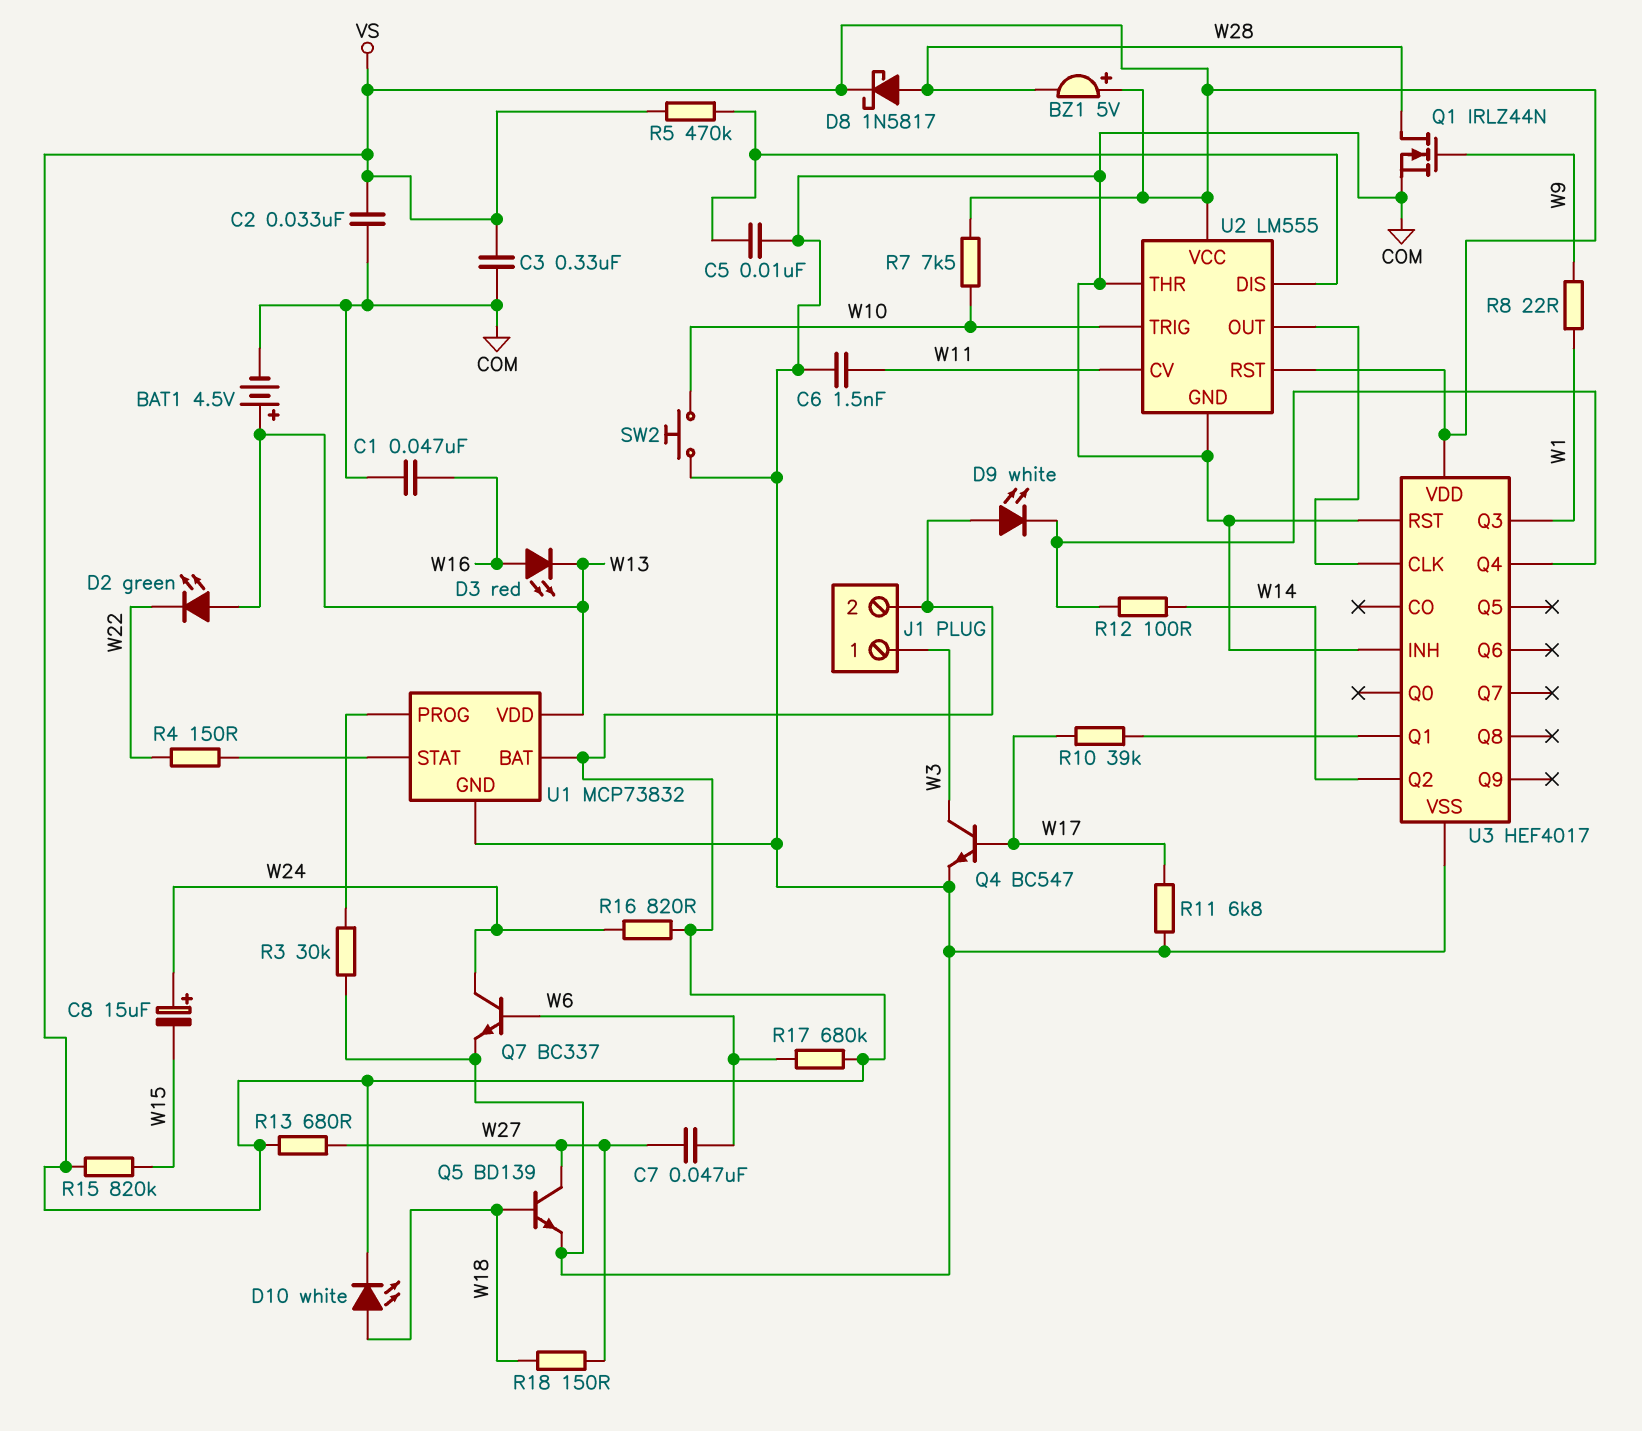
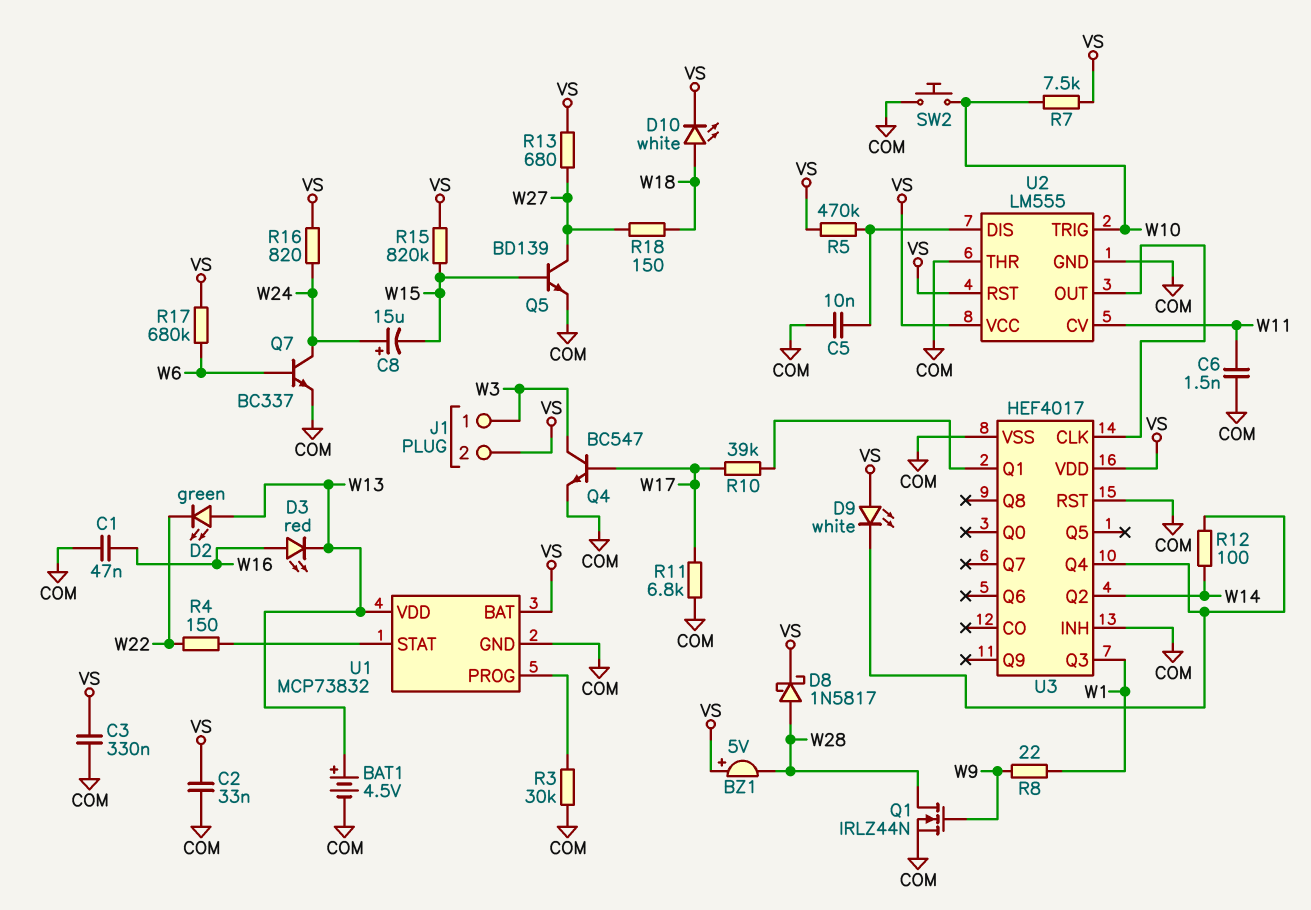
C7: 47nF (W6, W27) -> none
Q5: NPN BD139 (B W18, C W27, E COM) -> NPN BD139 (B W15, C W27, E COM)

